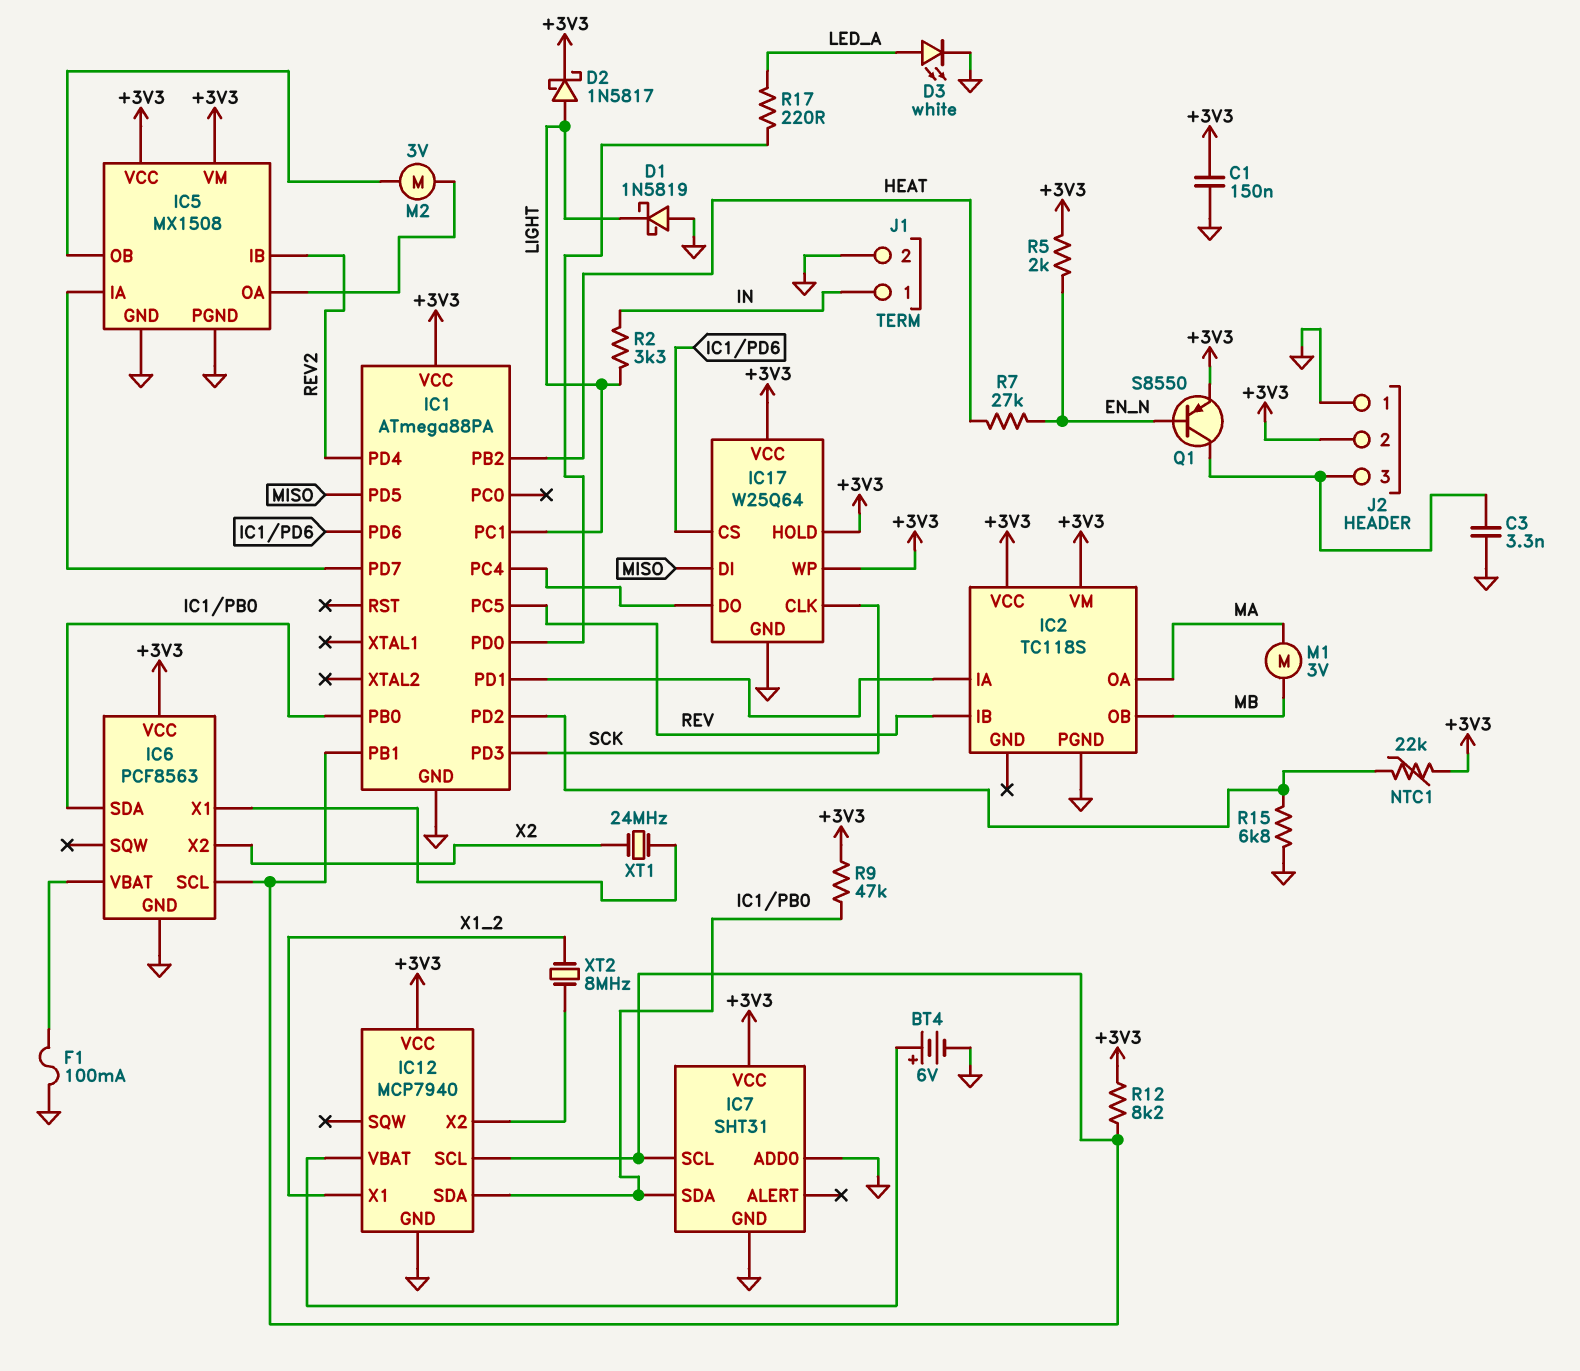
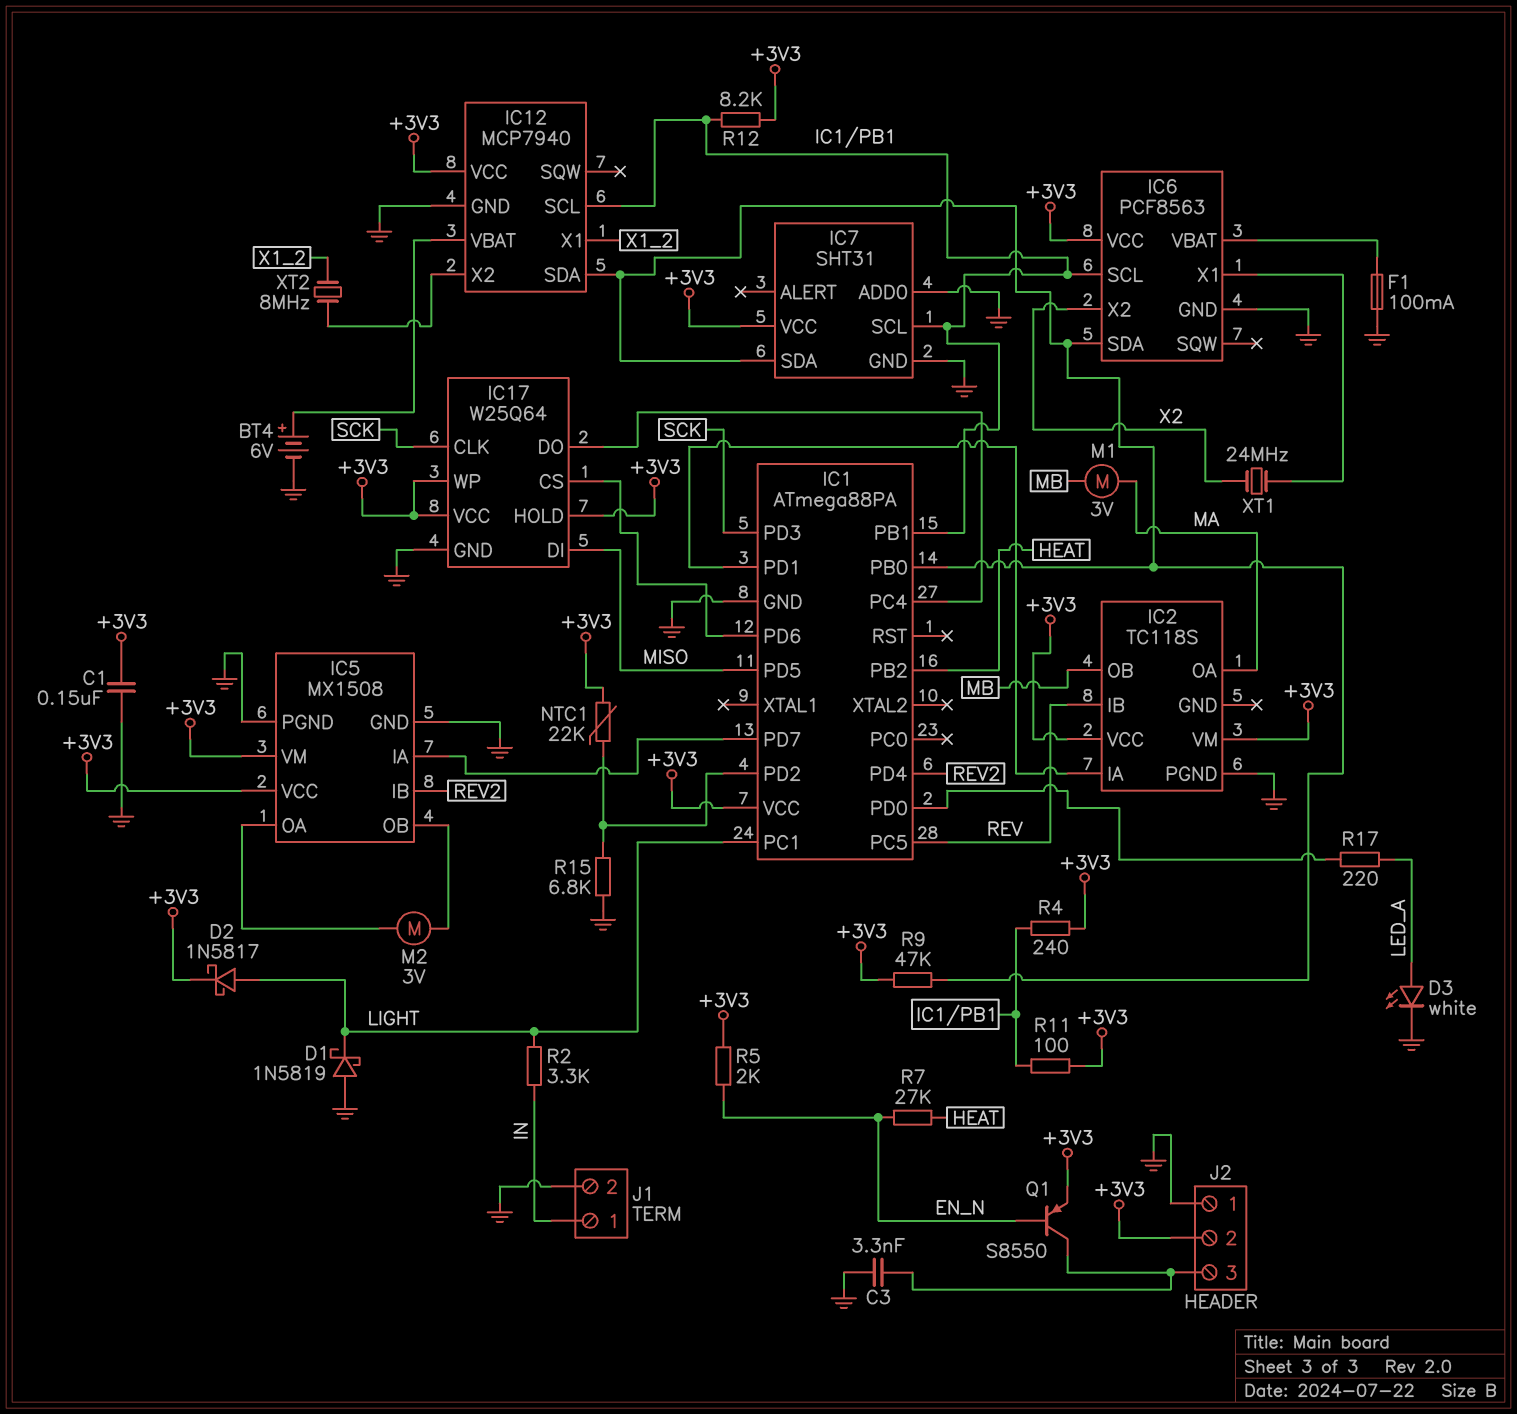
R4: none -> 240 (+3V3, IC1/PB1)
R11: none -> 100 (+3V3, IC1/PB1)

